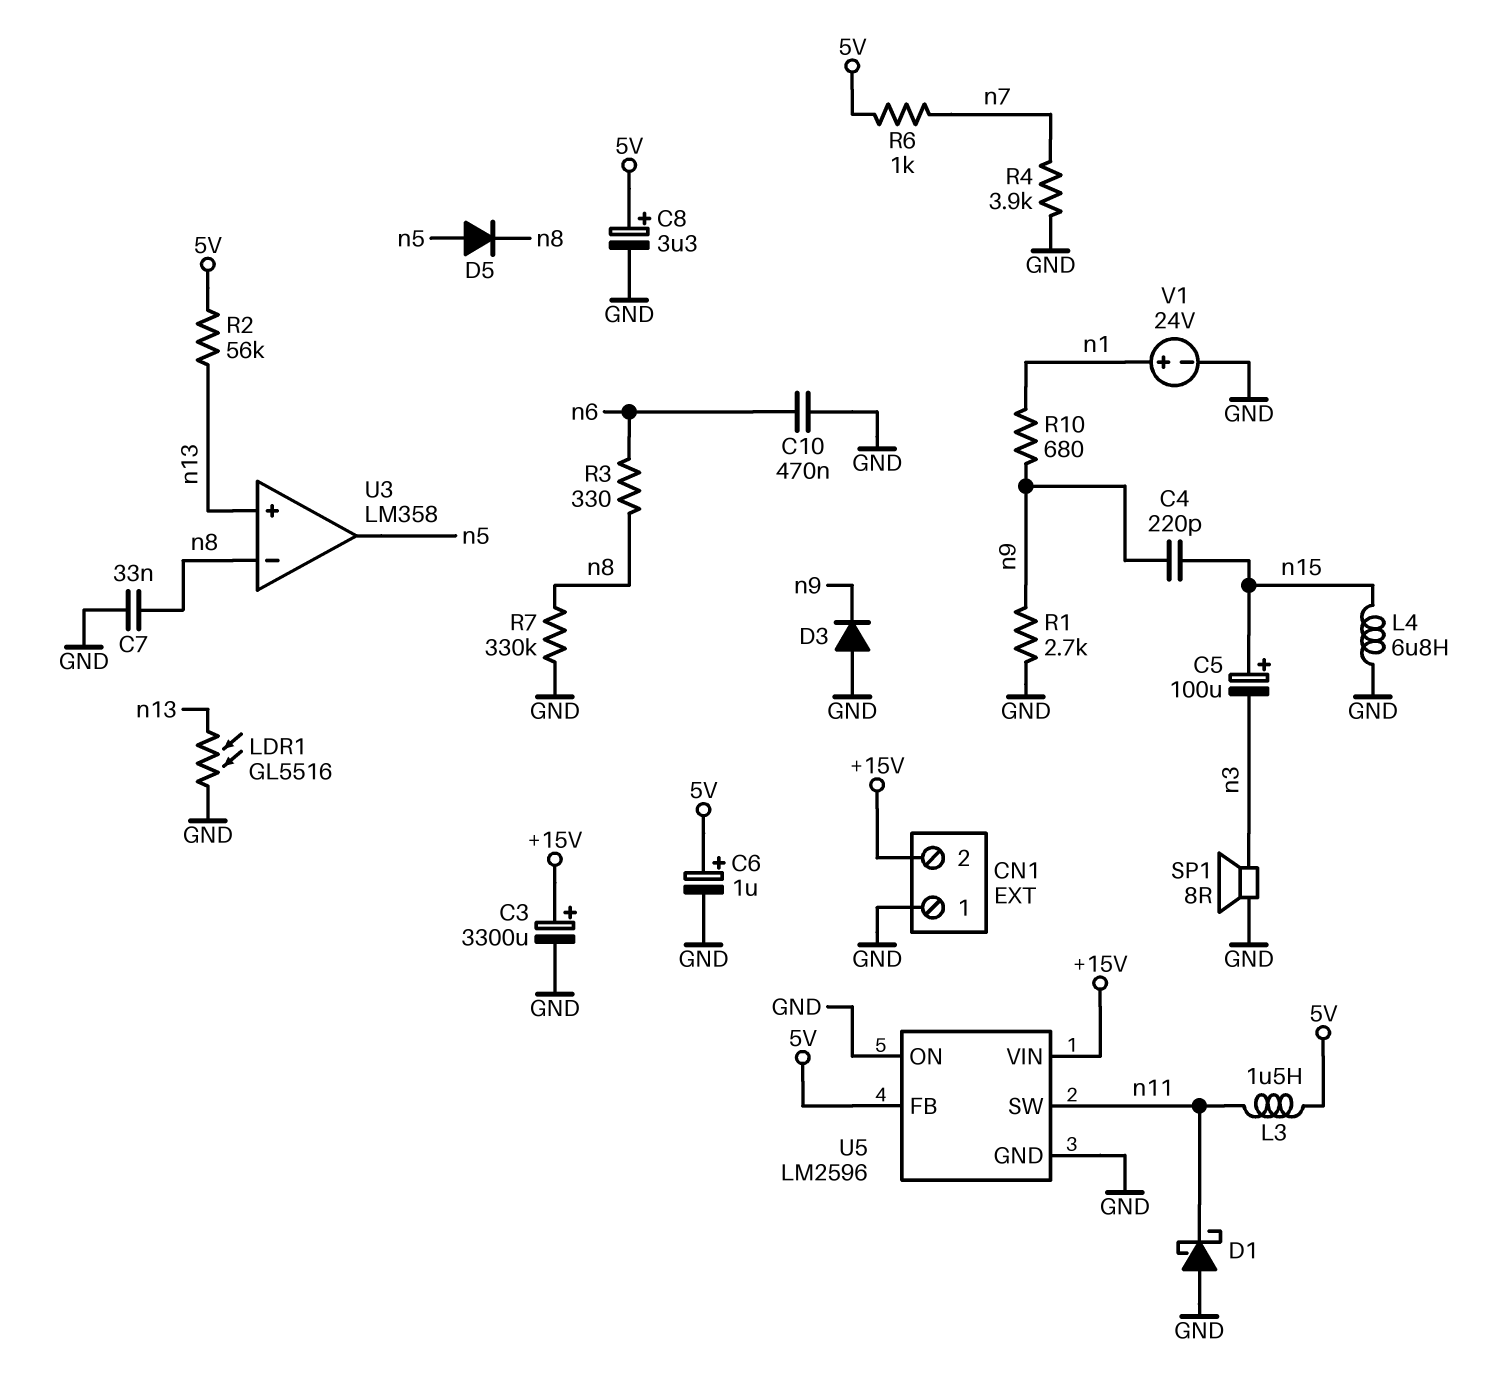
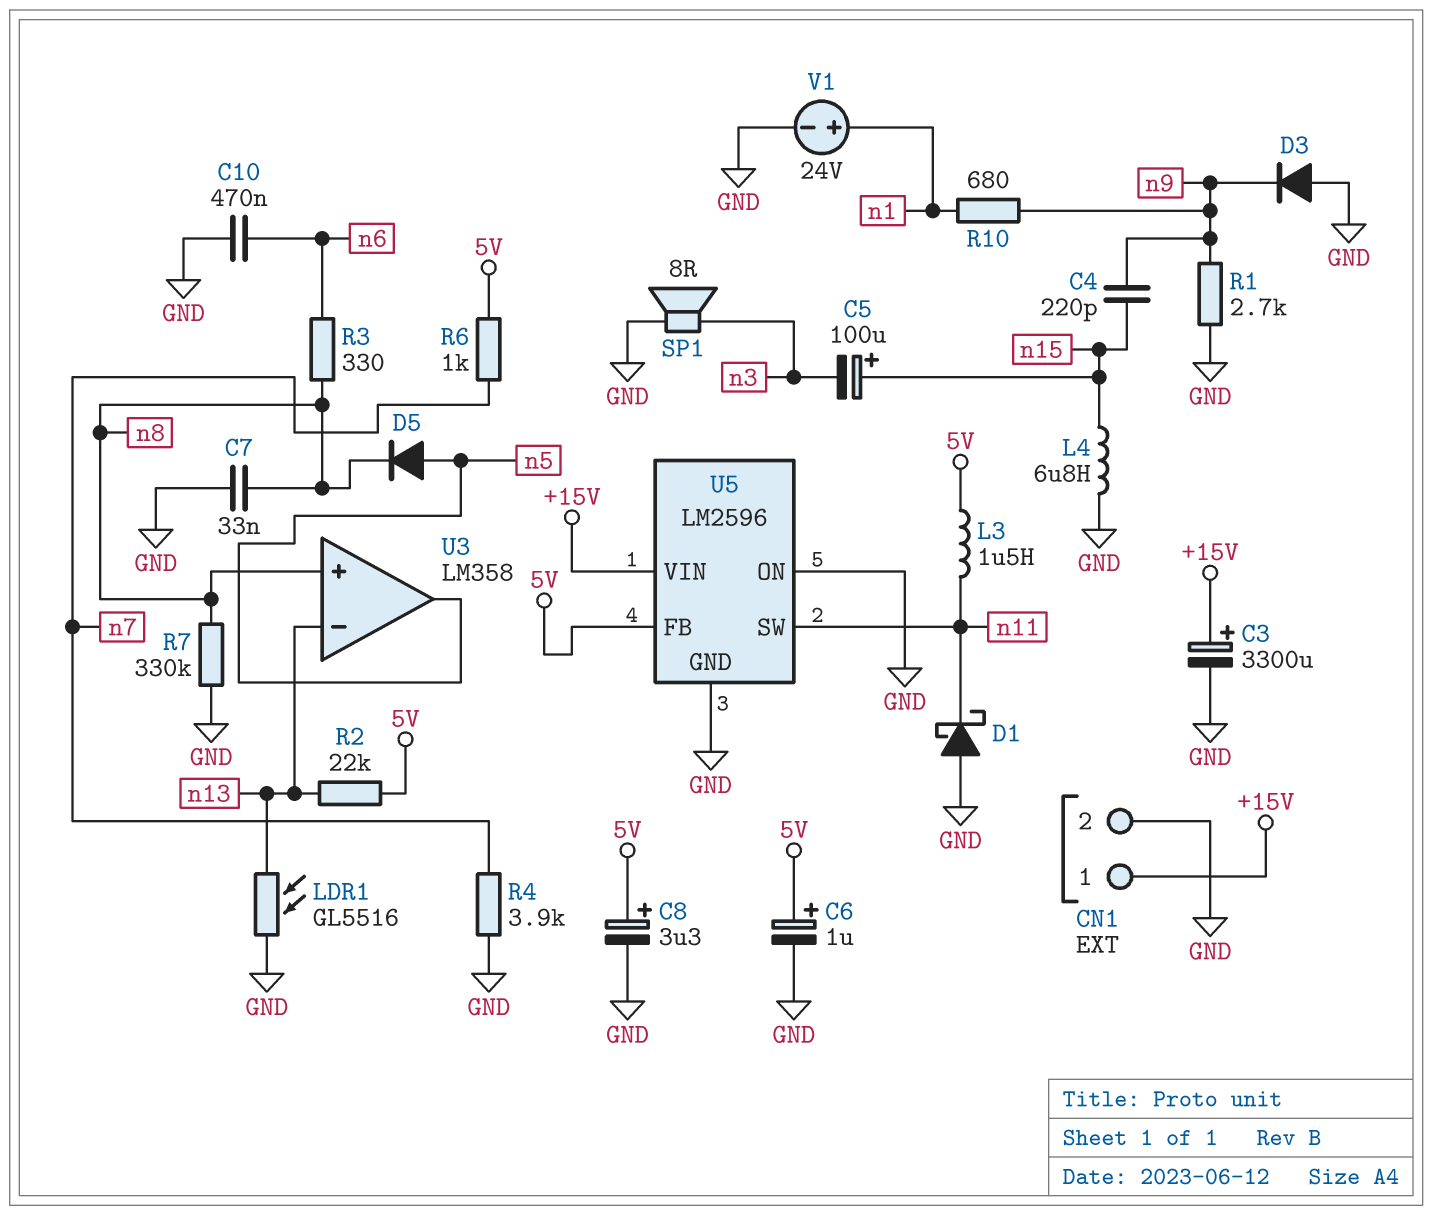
CN1 pin 1: GND -> +15V
CN1 pin 2: +15V -> GND
R2: 56k (5V, n13) -> 22k (5V, n13)
U3 pin in+: n13 -> n8
U3 pin in-: n8 -> n13

